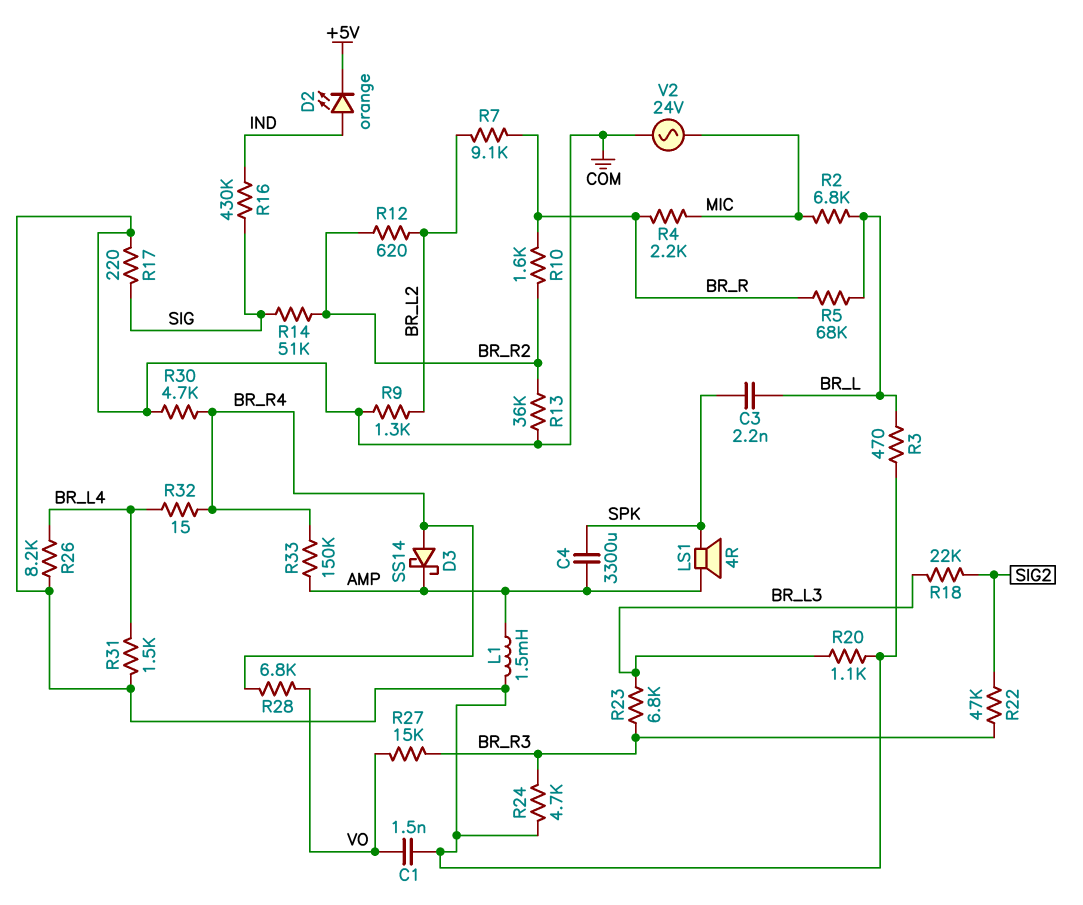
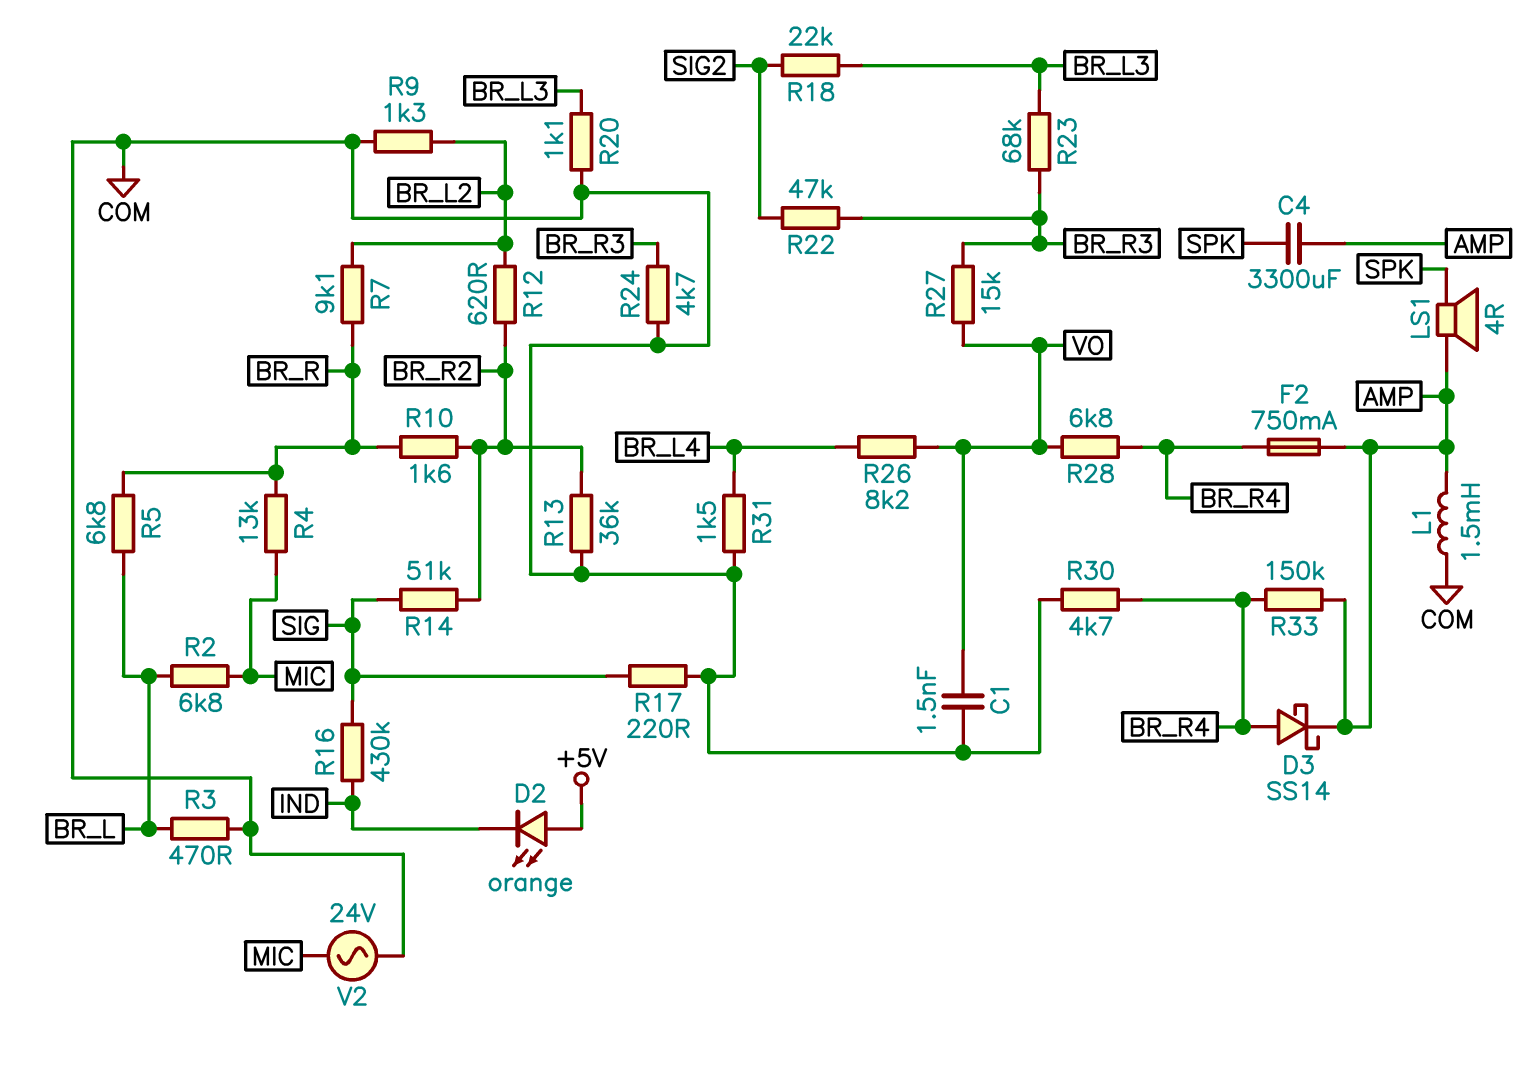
C3: 2.2nF (BR_L, SPK) -> none
D2: LED orange (A IND, K +5V) -> LED orange (A +5V, K IND)
F2: none -> 750mA (AMP, BR_R4)
R4: 2.2k (BR_R, MIC) -> 13k (BR_R, MIC)
R5: 68k (BR_L, BR_R) -> 6.8k (BR_L, BR_R)
R23: 6.8k (BR_L3, BR_R3) -> 68k (BR_L3, BR_R3)
R26: 8.2k (BR_L4, COM) -> 8.2k (BR_L4, VO)
R32: 15 (BR_L4, BR_R4) -> none

